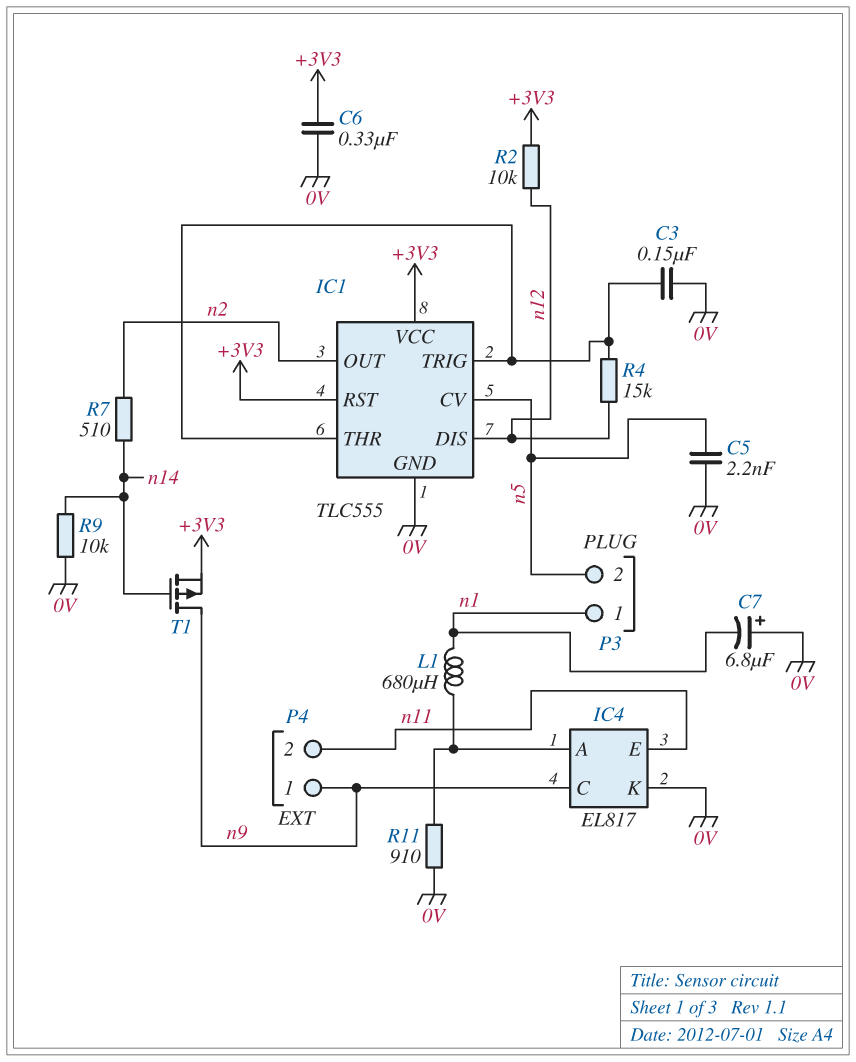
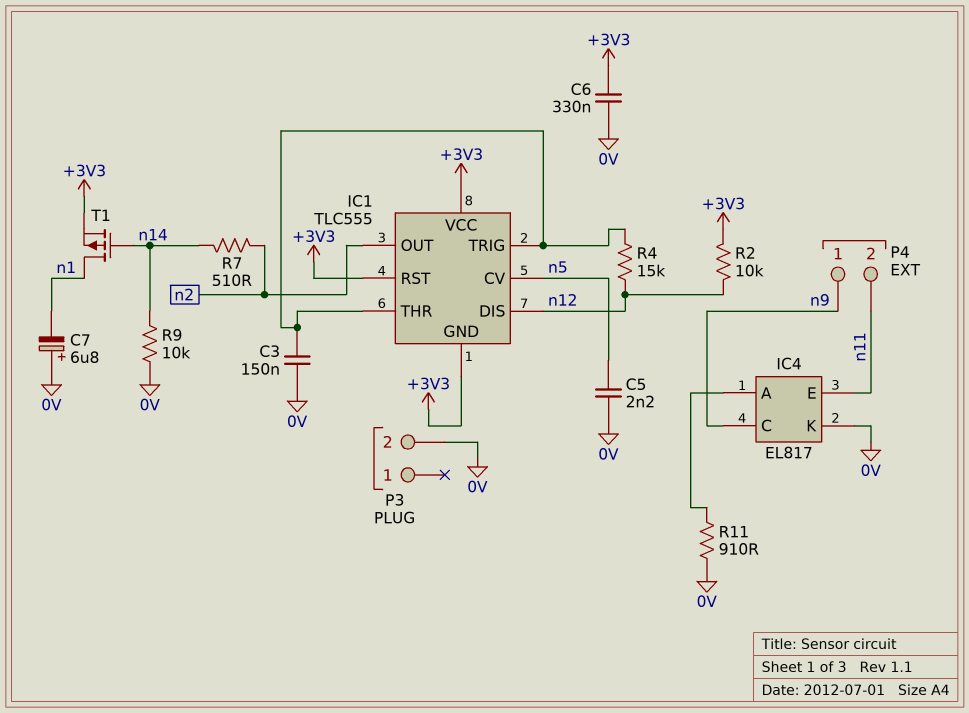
IC1 pin GND: 0V -> +3V3
L1: 680uH (IC4/A, n1) -> none
P3 pin 1: n1 -> none
P3 pin 2: n5 -> 0V
T1: PMOS (G n14, D n9, S +3V3) -> PMOS (G n14, D n1, S +3V3)

